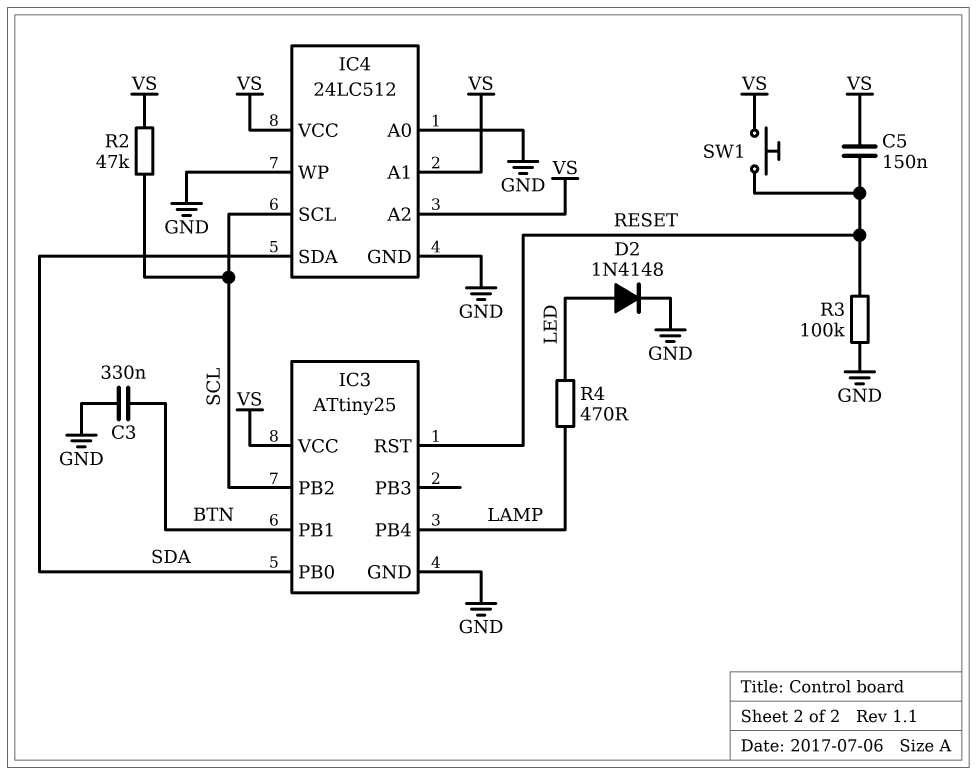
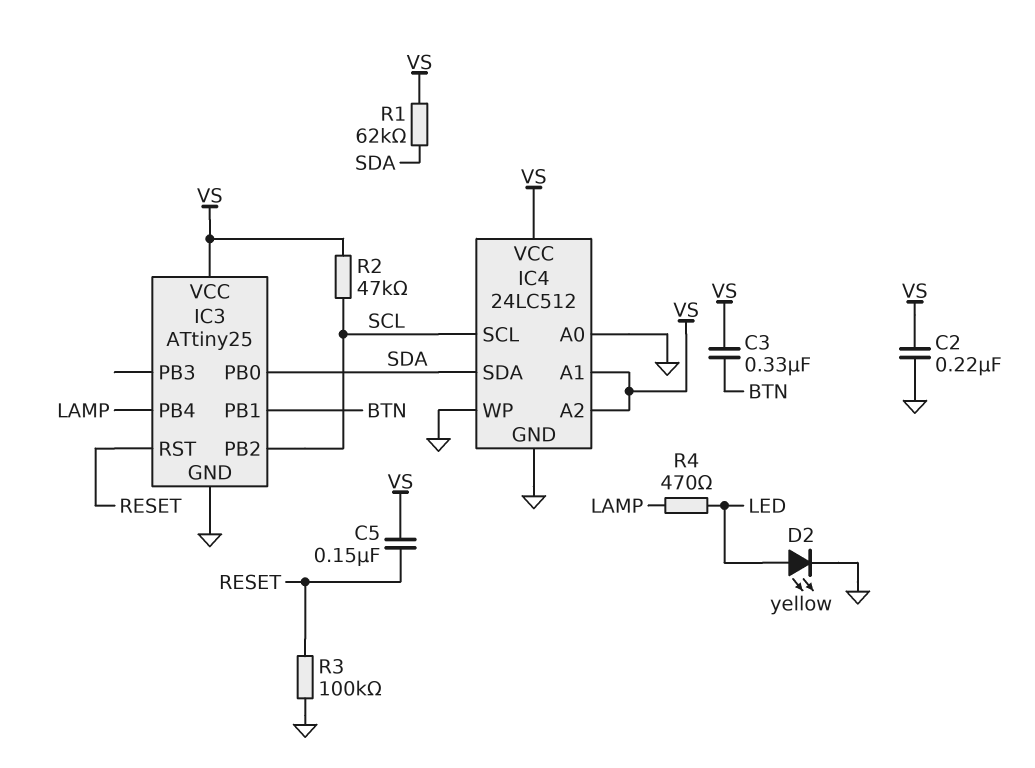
C2: none -> 220nF (GND, VS)
C3: 330nF (BTN, GND) -> 330nF (BTN, VS)
D2: diode 1N4148 (A LED, K GND) -> LED yellow (A LED, K GND)
R1: none -> 62k (SDA, VS)
SW1: button (RESET, VS) -> none

